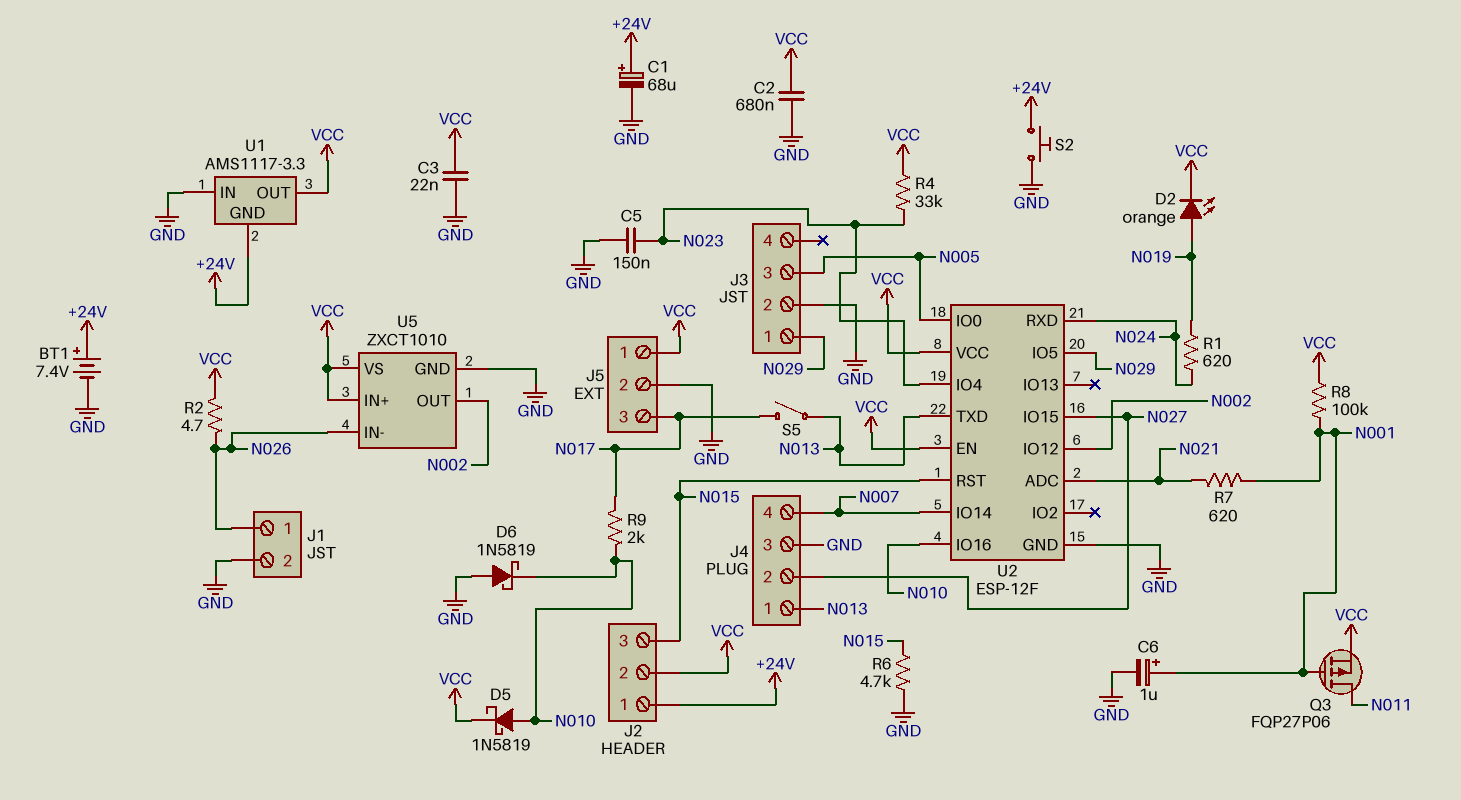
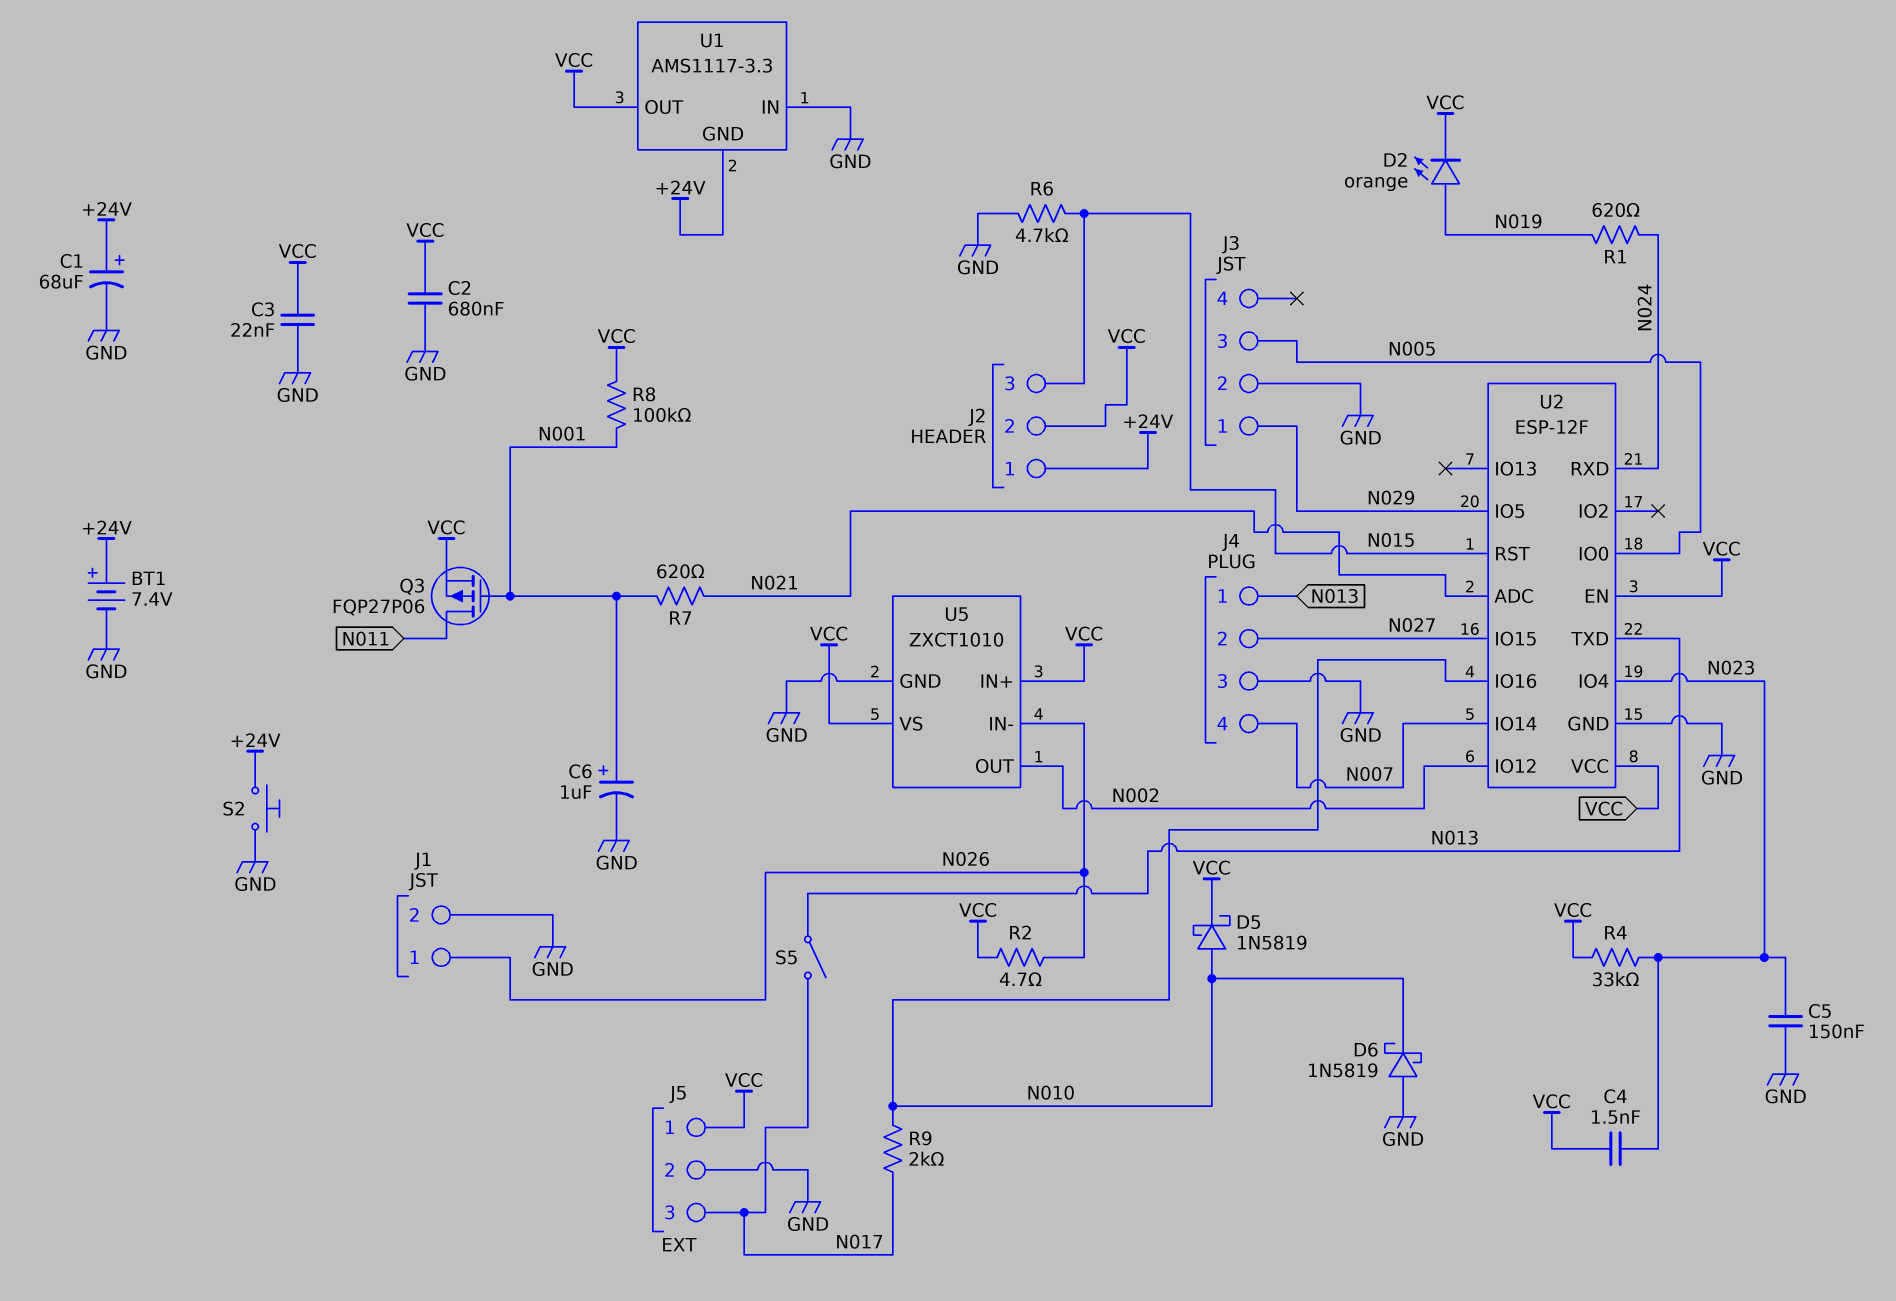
C4: none -> 1.5nF (N023, VCC)

